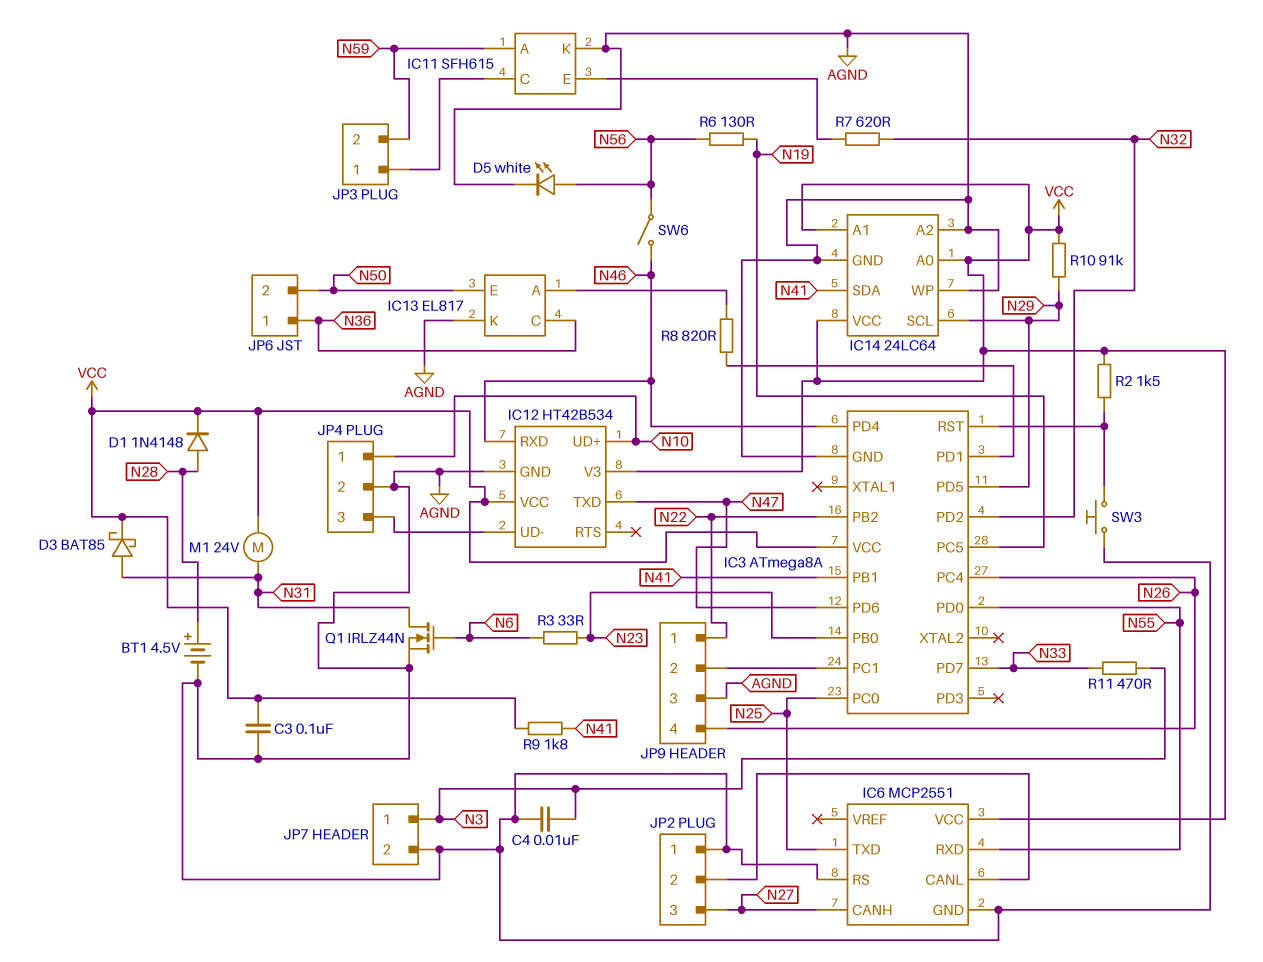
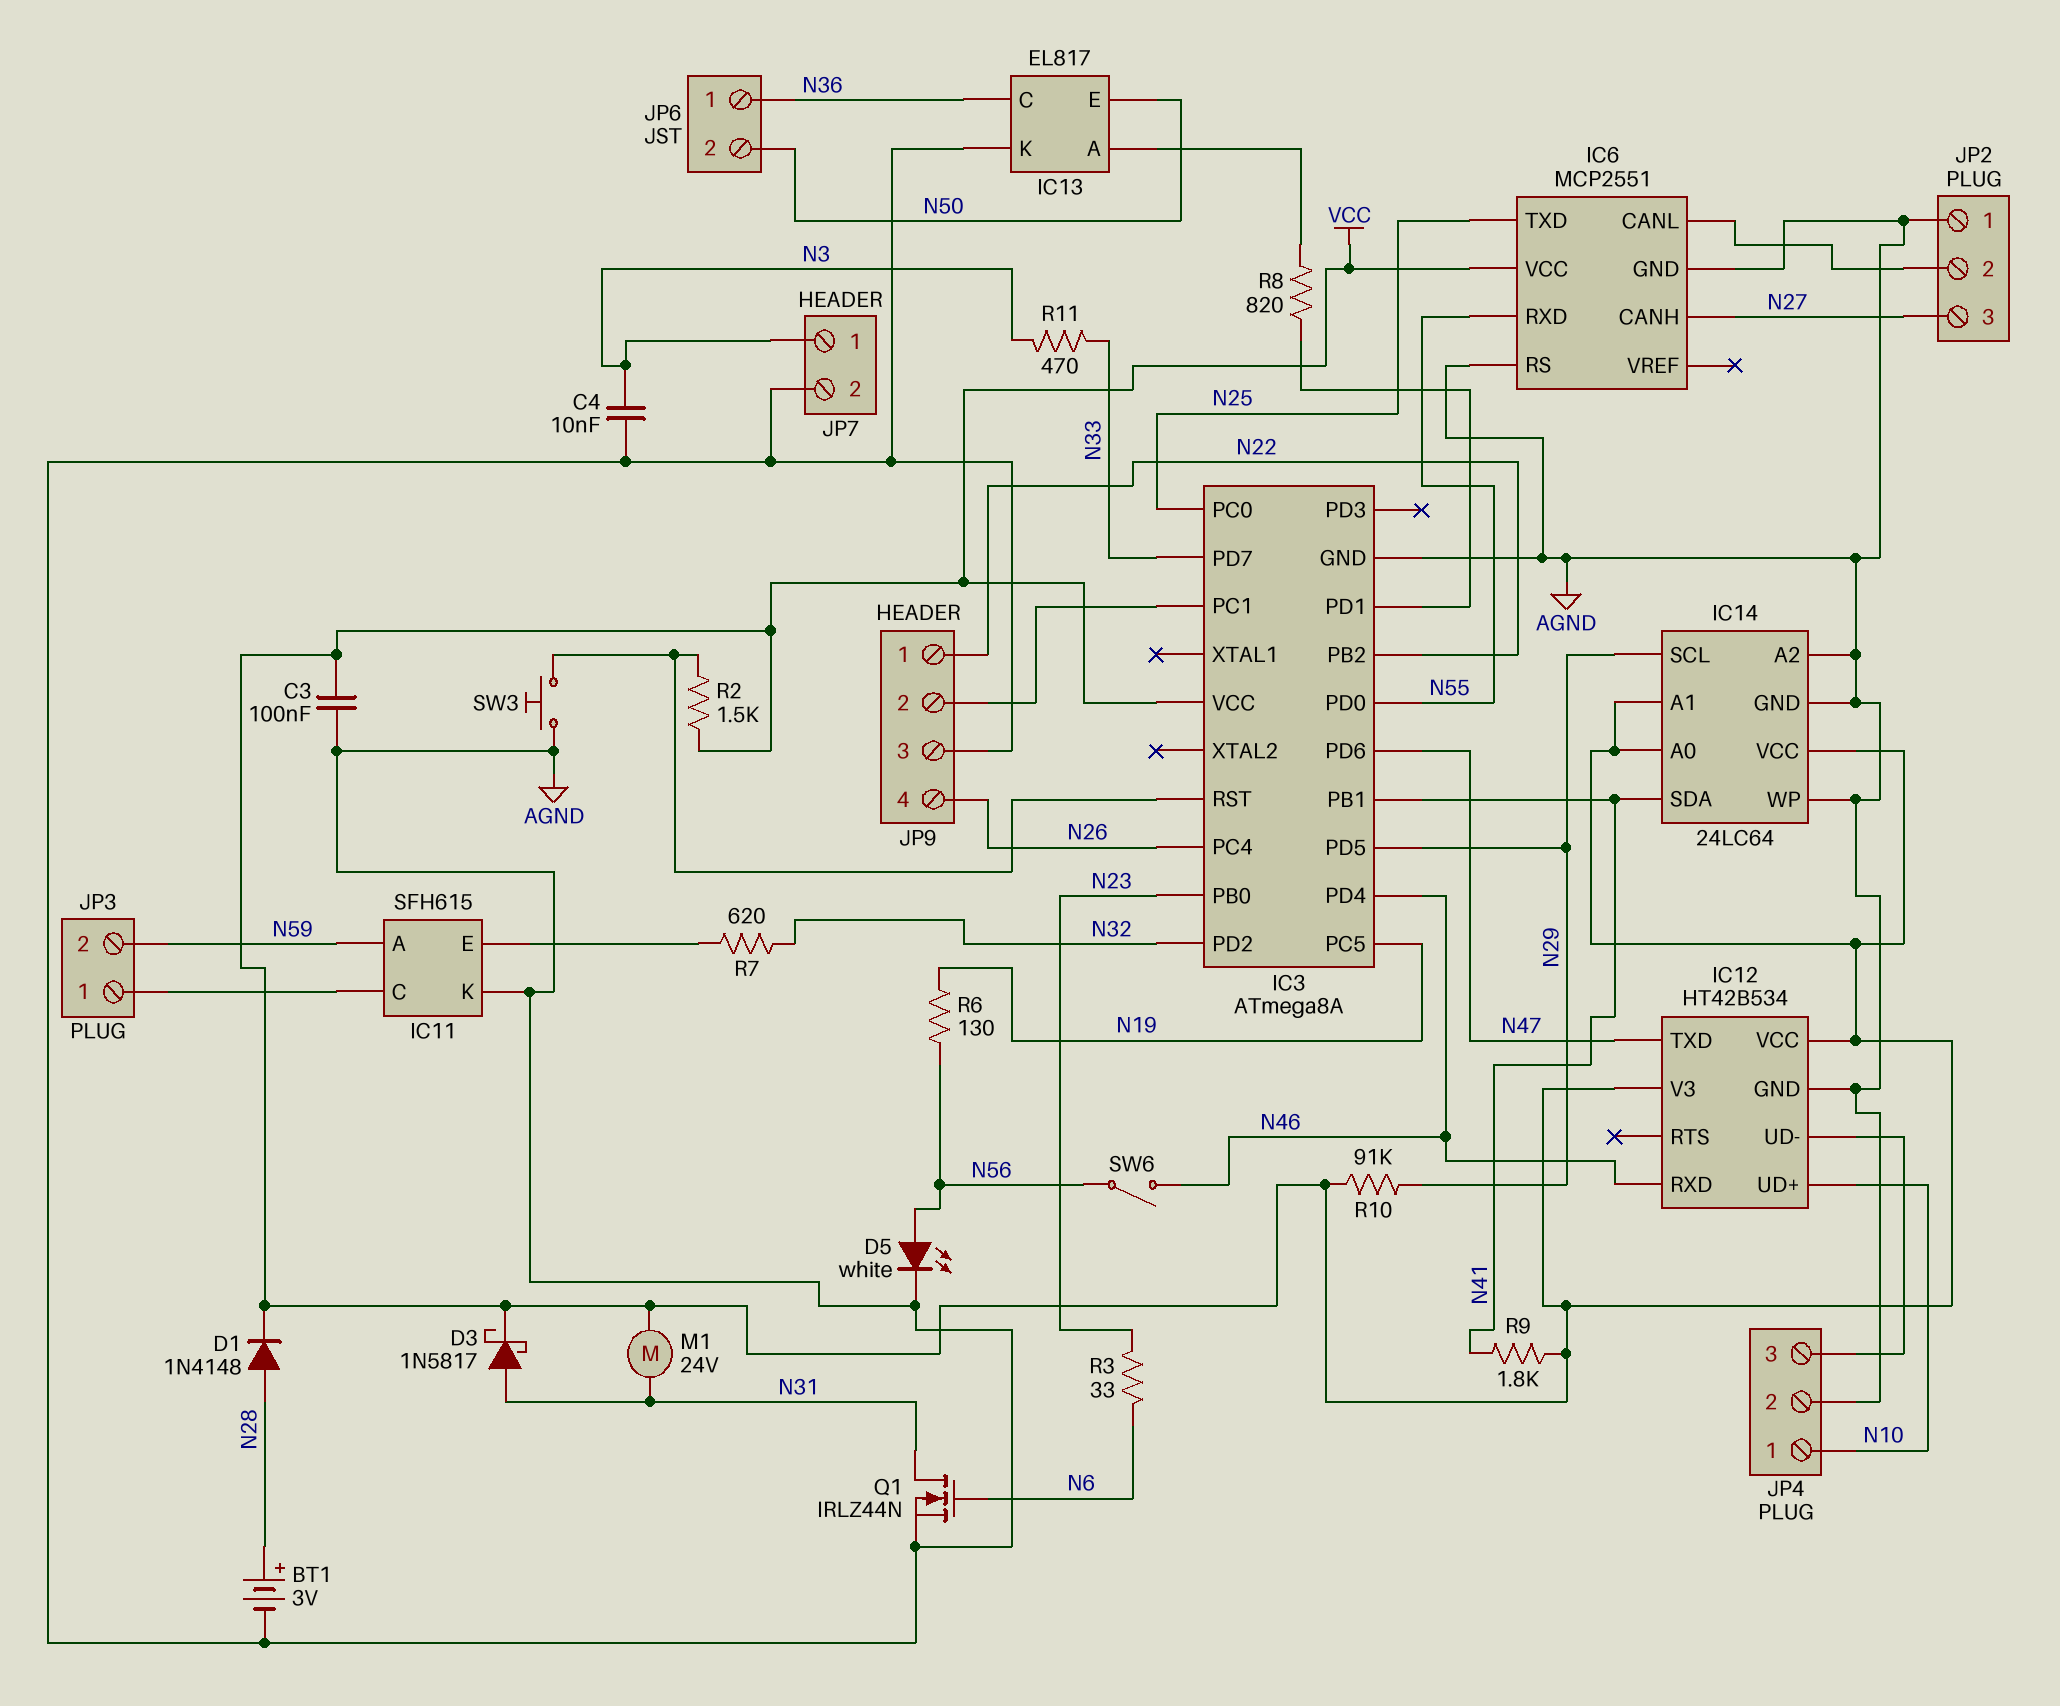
BT1: 4.5V (plus N28, minus AGND) -> 3V (plus N28, minus AGND)
D3: schottky BAT85 (A N31, K VCC) -> schottky 1N5817 (A N31, K VCC)

